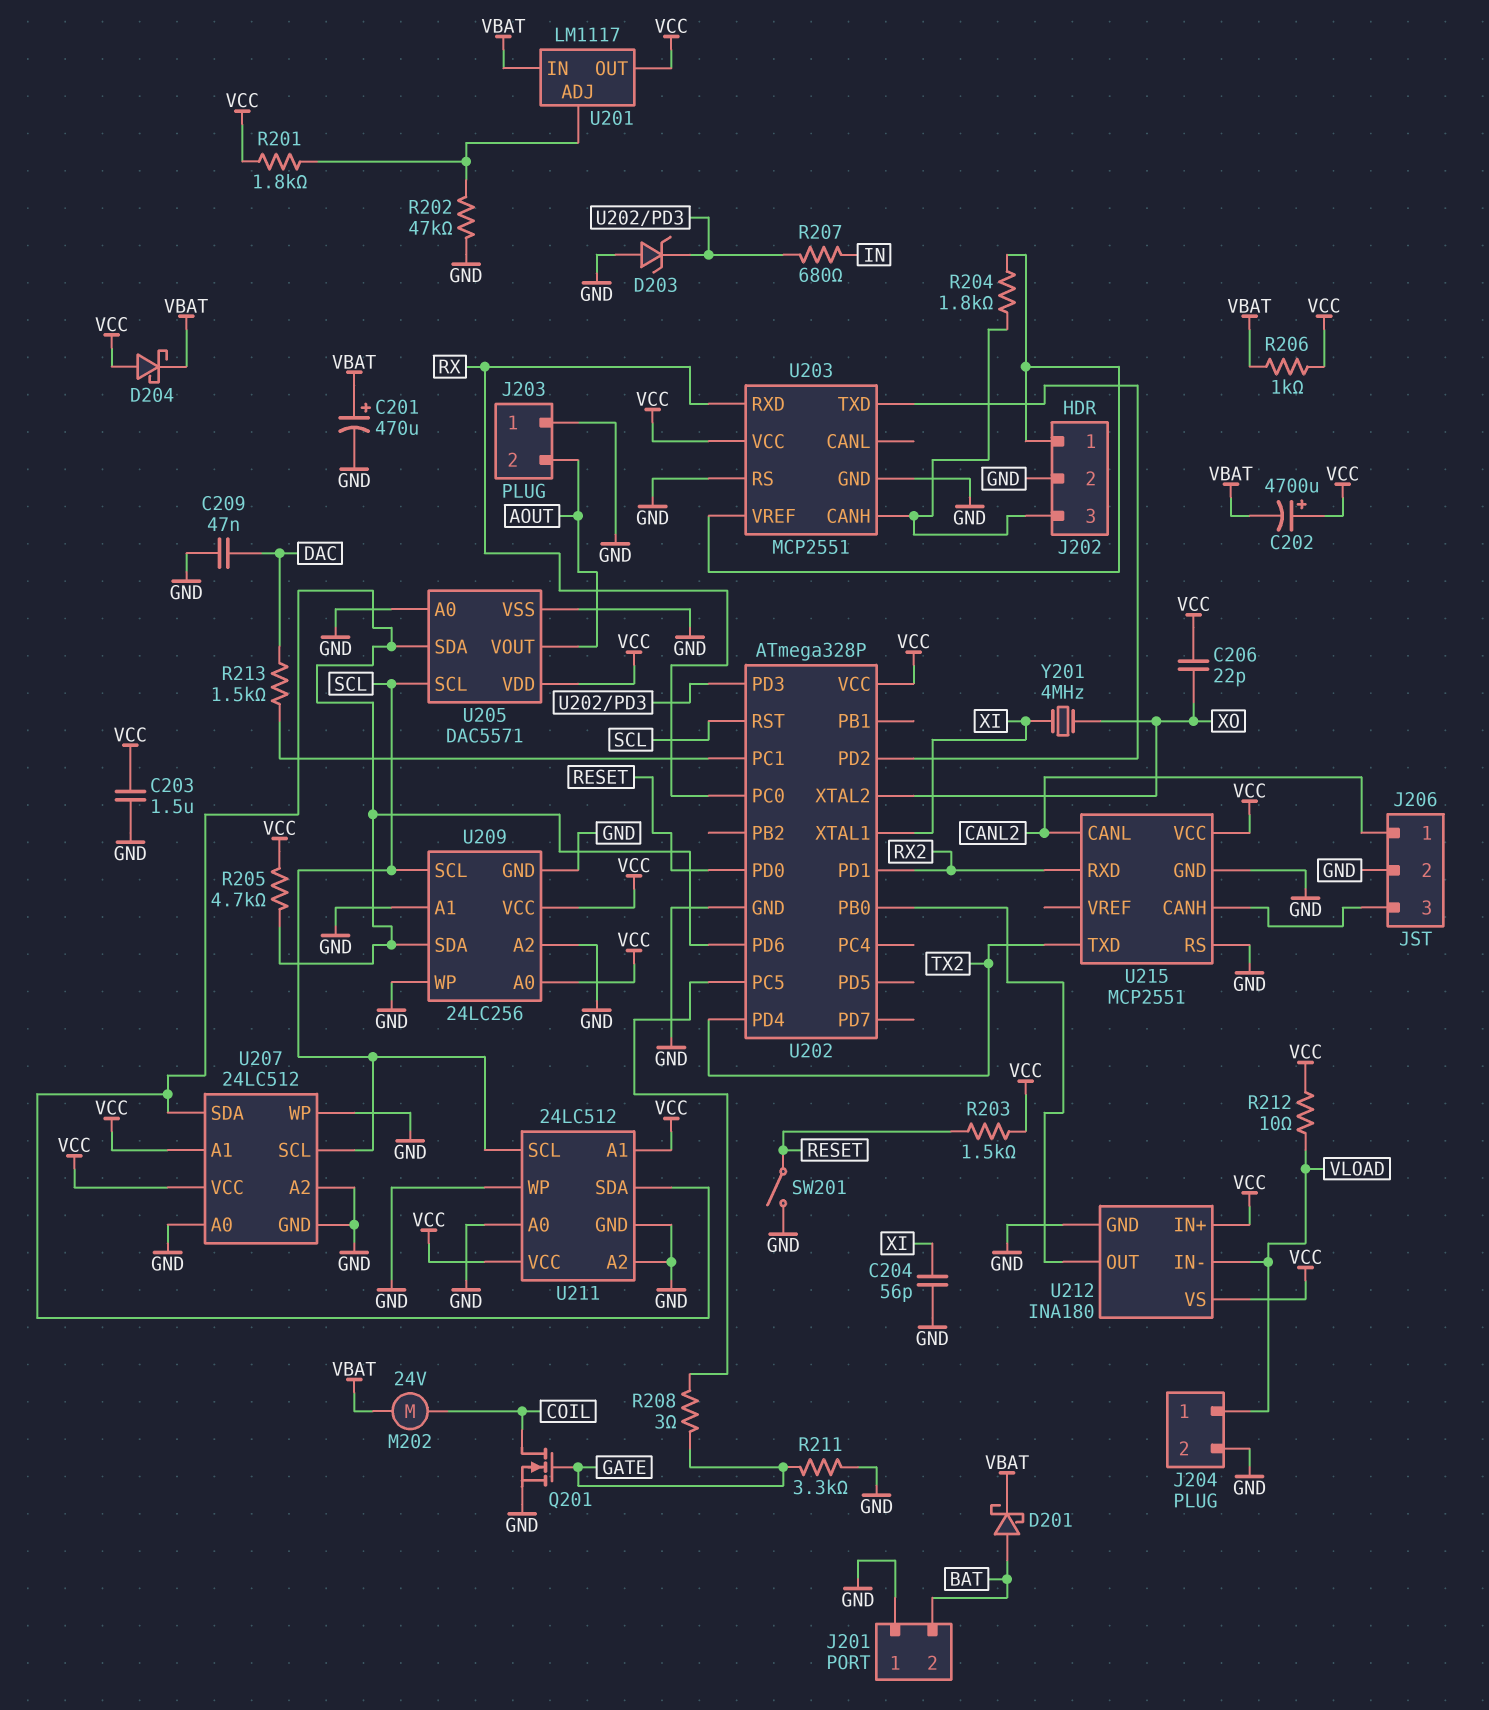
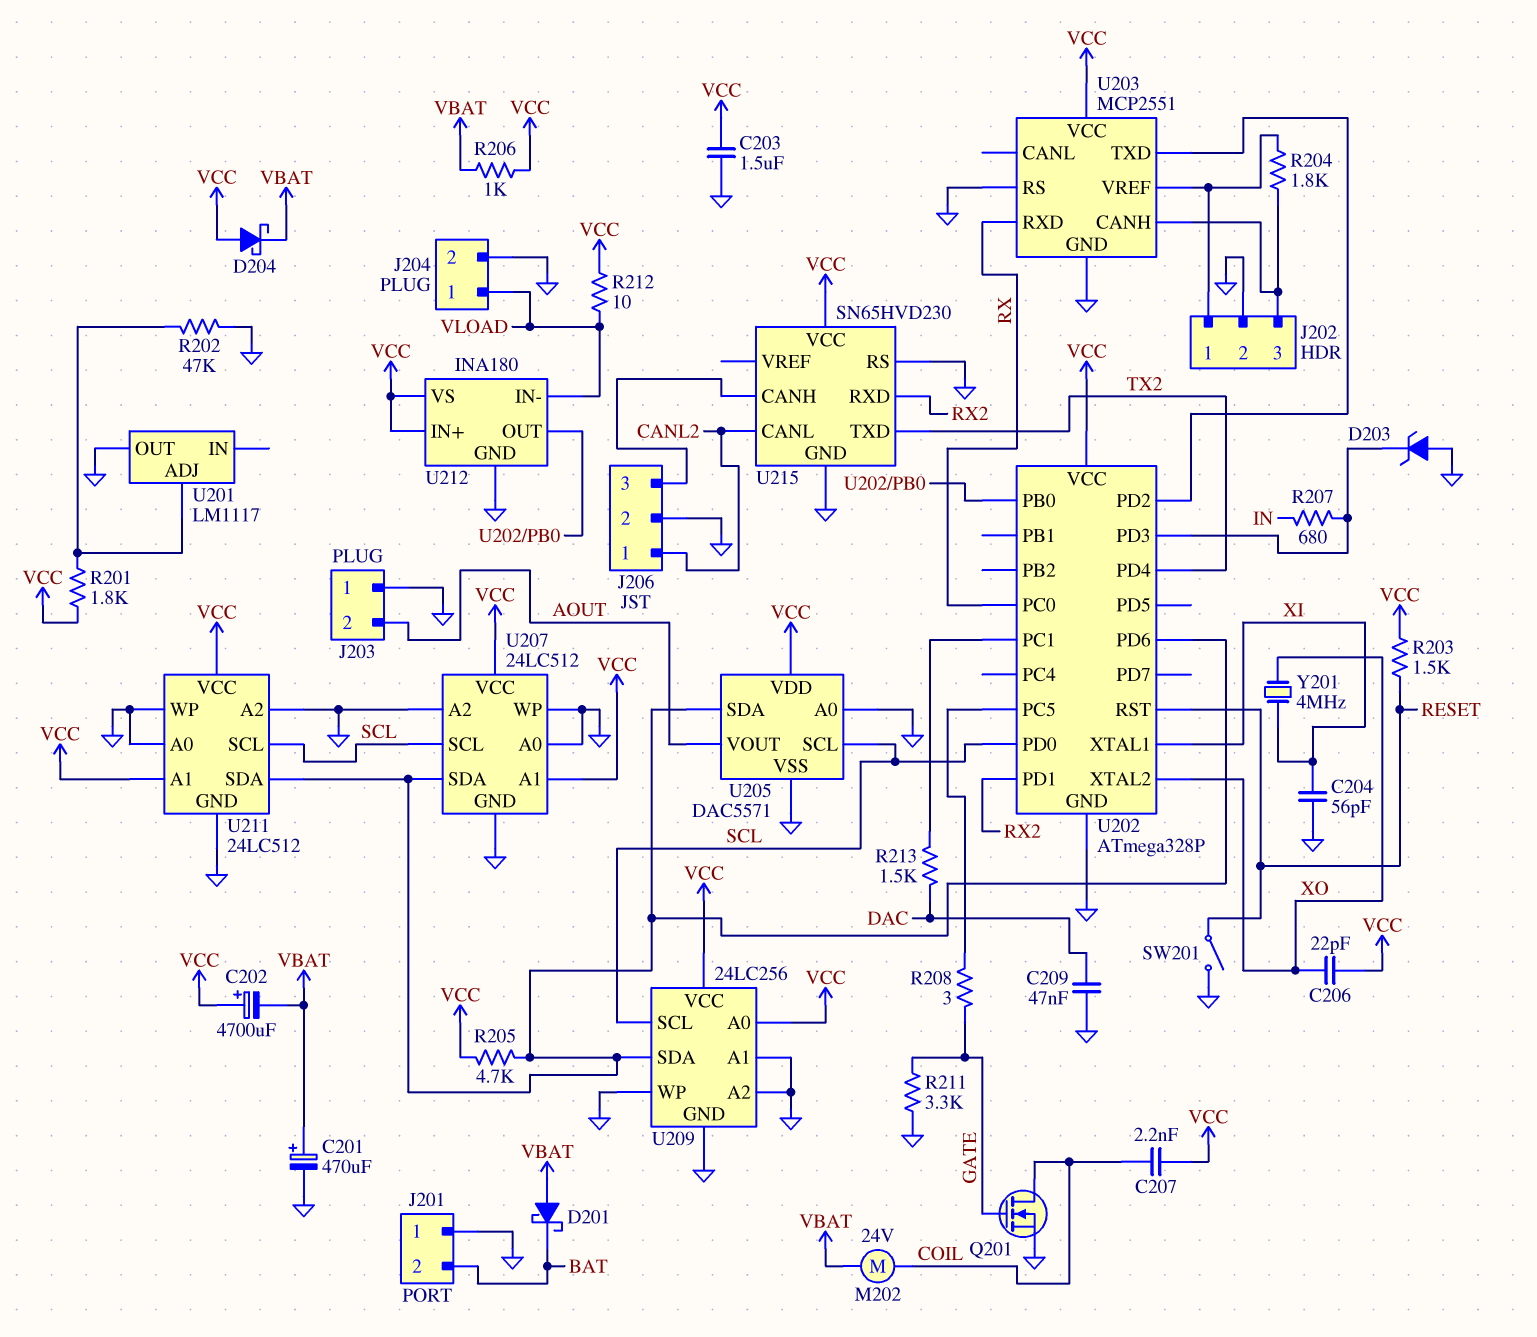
C207: none -> 2.2nF (COIL, VCC)
D201: schottky (A BAT, K VBAT) -> schottky (A VBAT, K BAT)
U201 pin IN: VBAT -> none
U201 pin OUT: VCC -> GND
U202 pin PD0: RESET -> SCL
U202 pin RST: SCL -> RESET
U215: MCP2551 -> SN65HVD230

